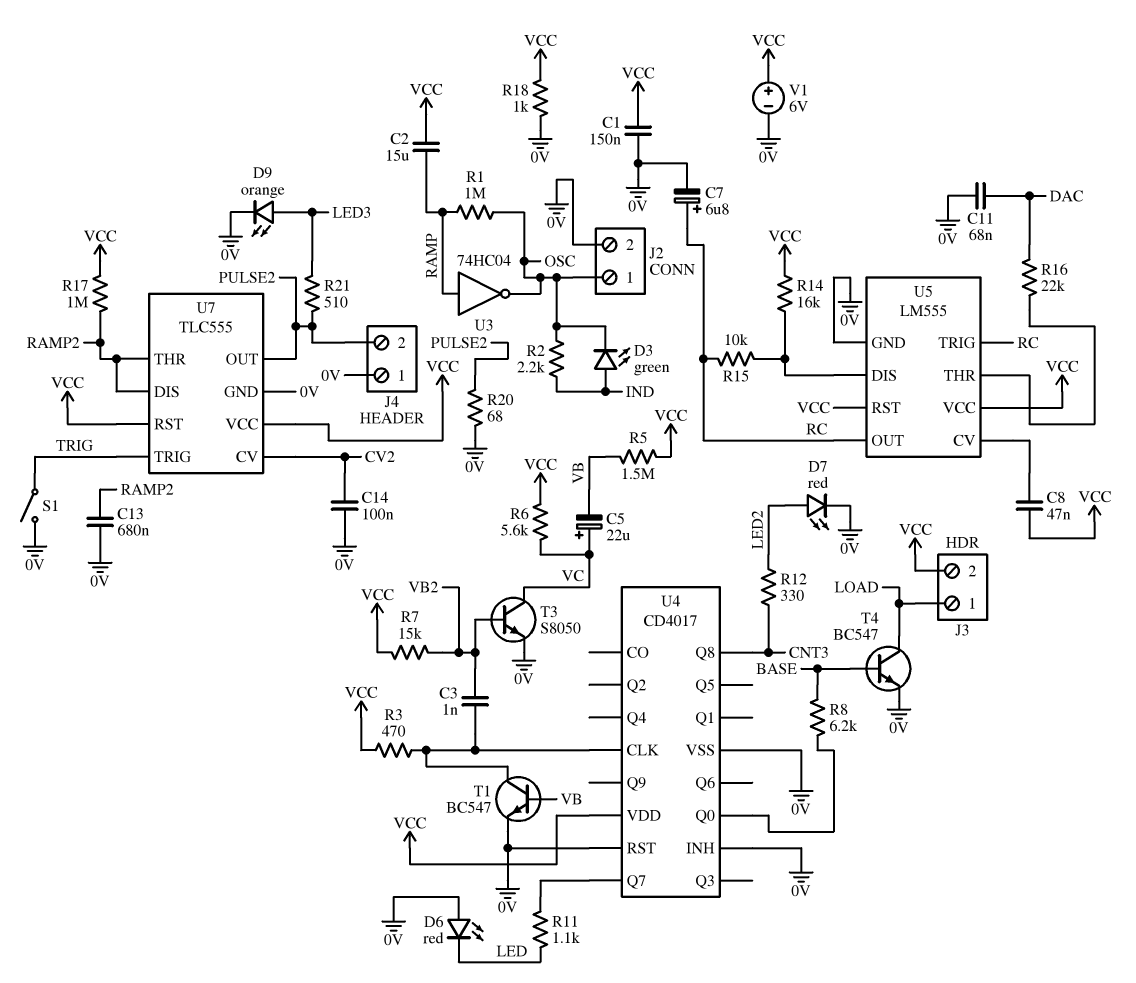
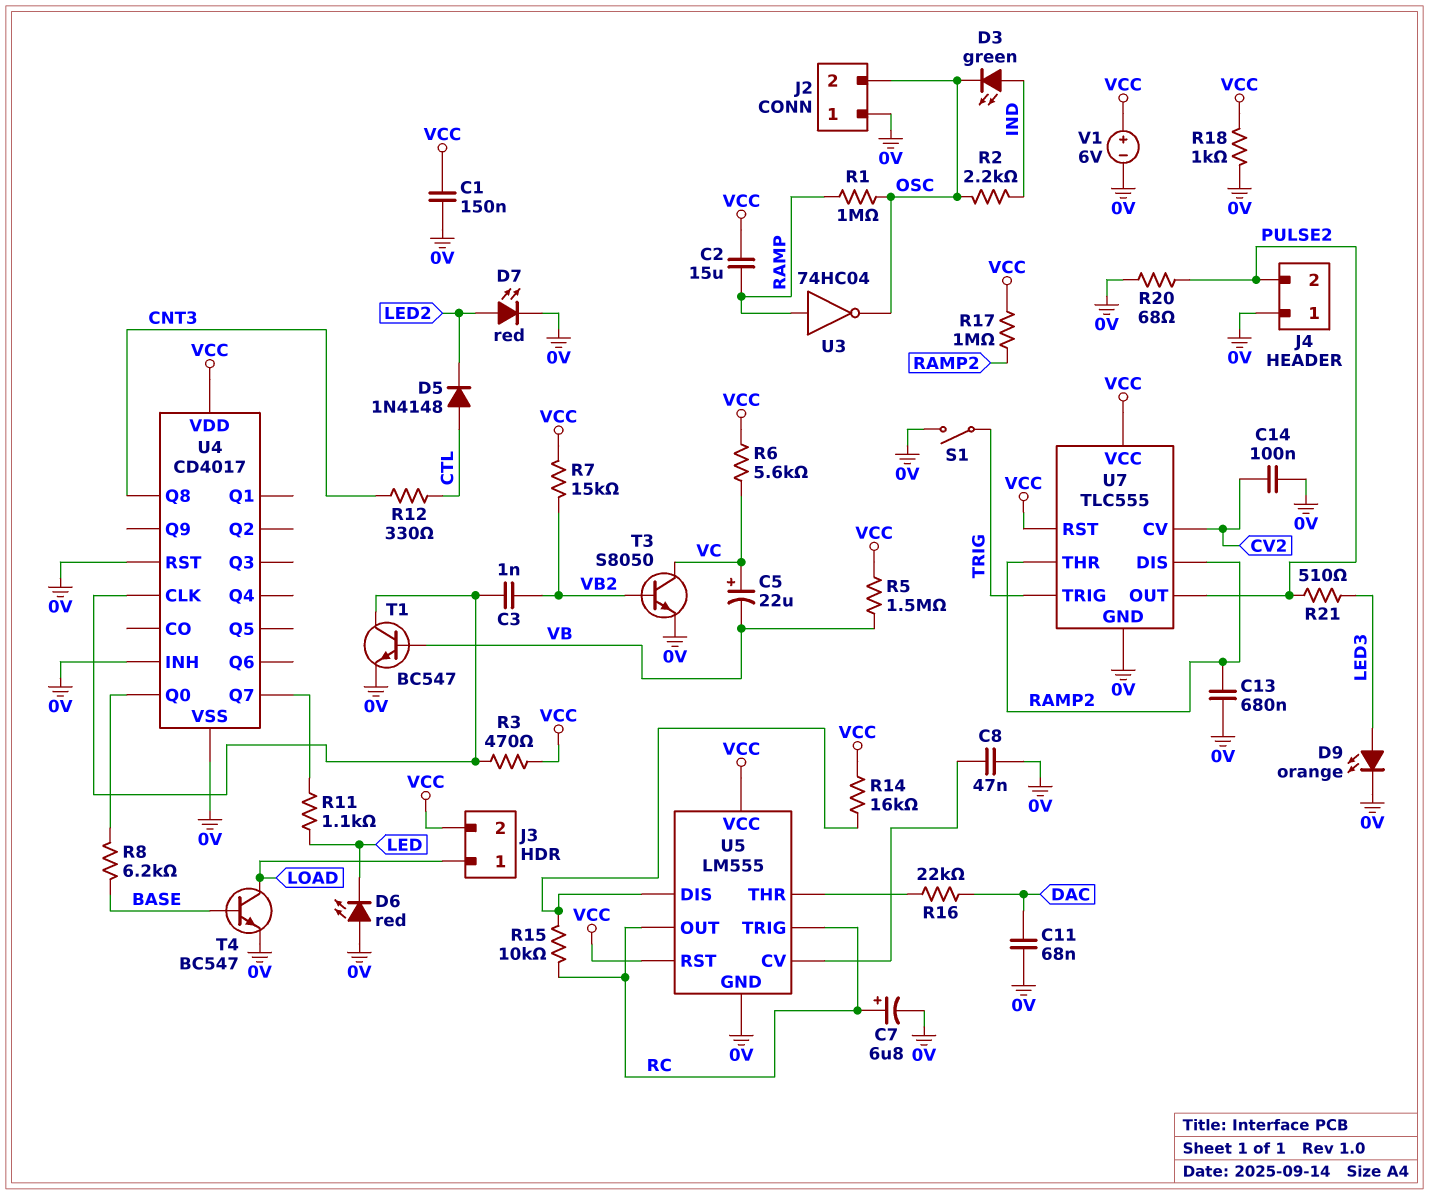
C8: 47nF (U5/CV, VCC) -> 47nF (0V, U5/CV)
D5: none -> diode 1N4148 (A CTL, K LED2)
J2 pin 1: OSC -> 0V
J2 pin 2: 0V -> OSC
R12: 330 (CNT3, LED2) -> 330 (CNT3, CTL)

